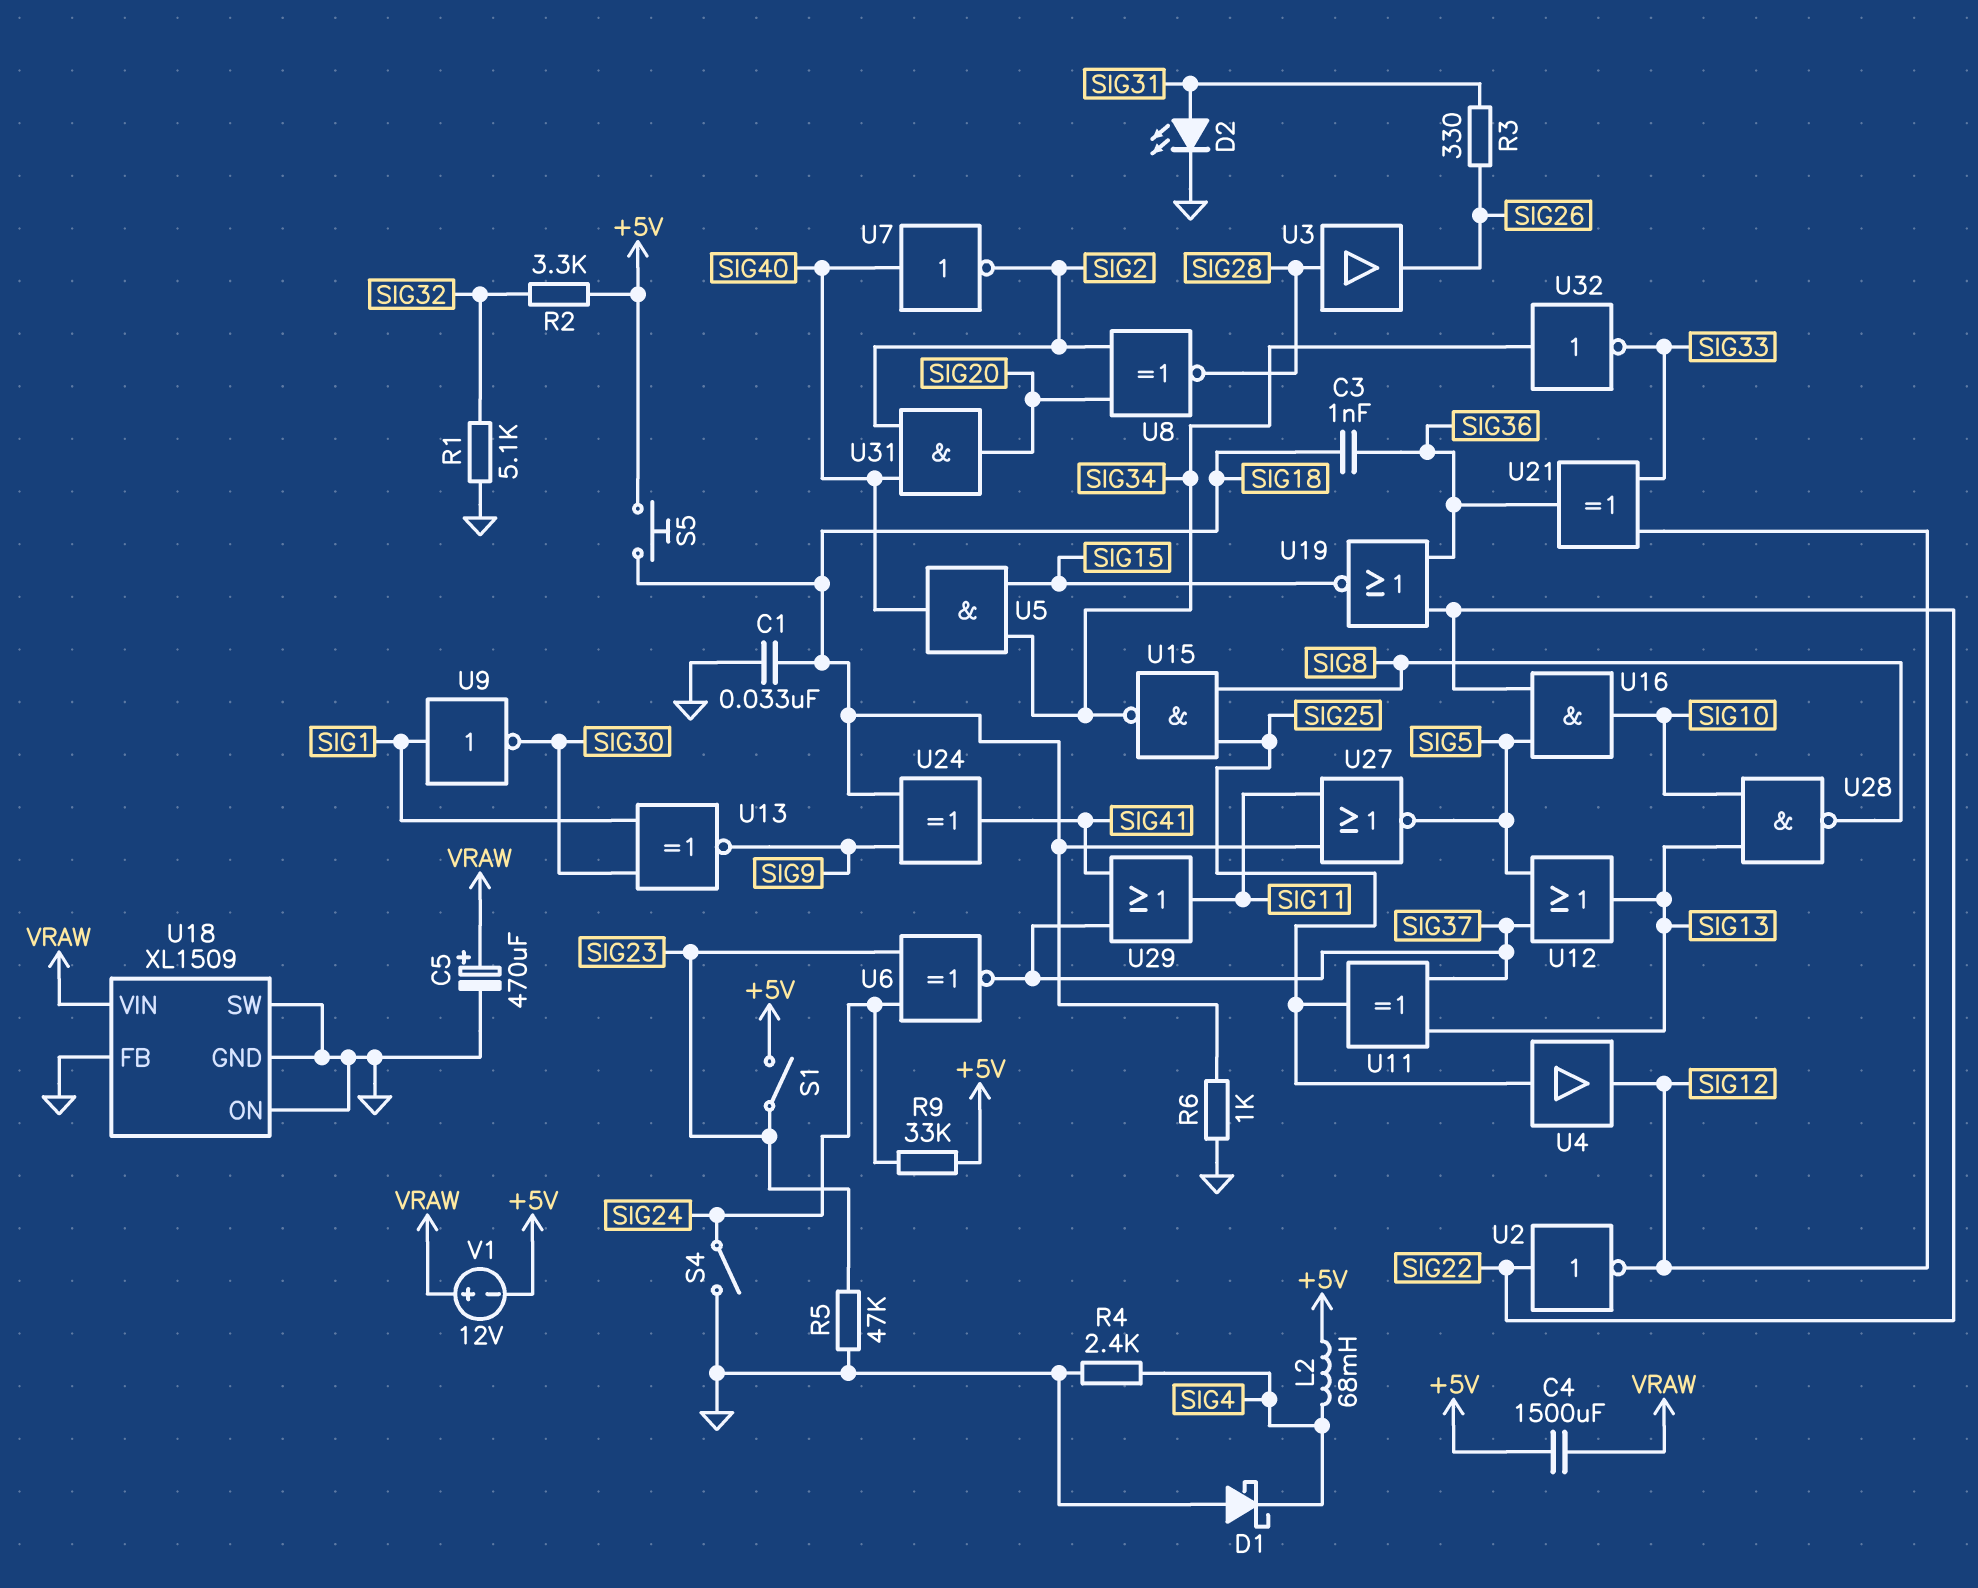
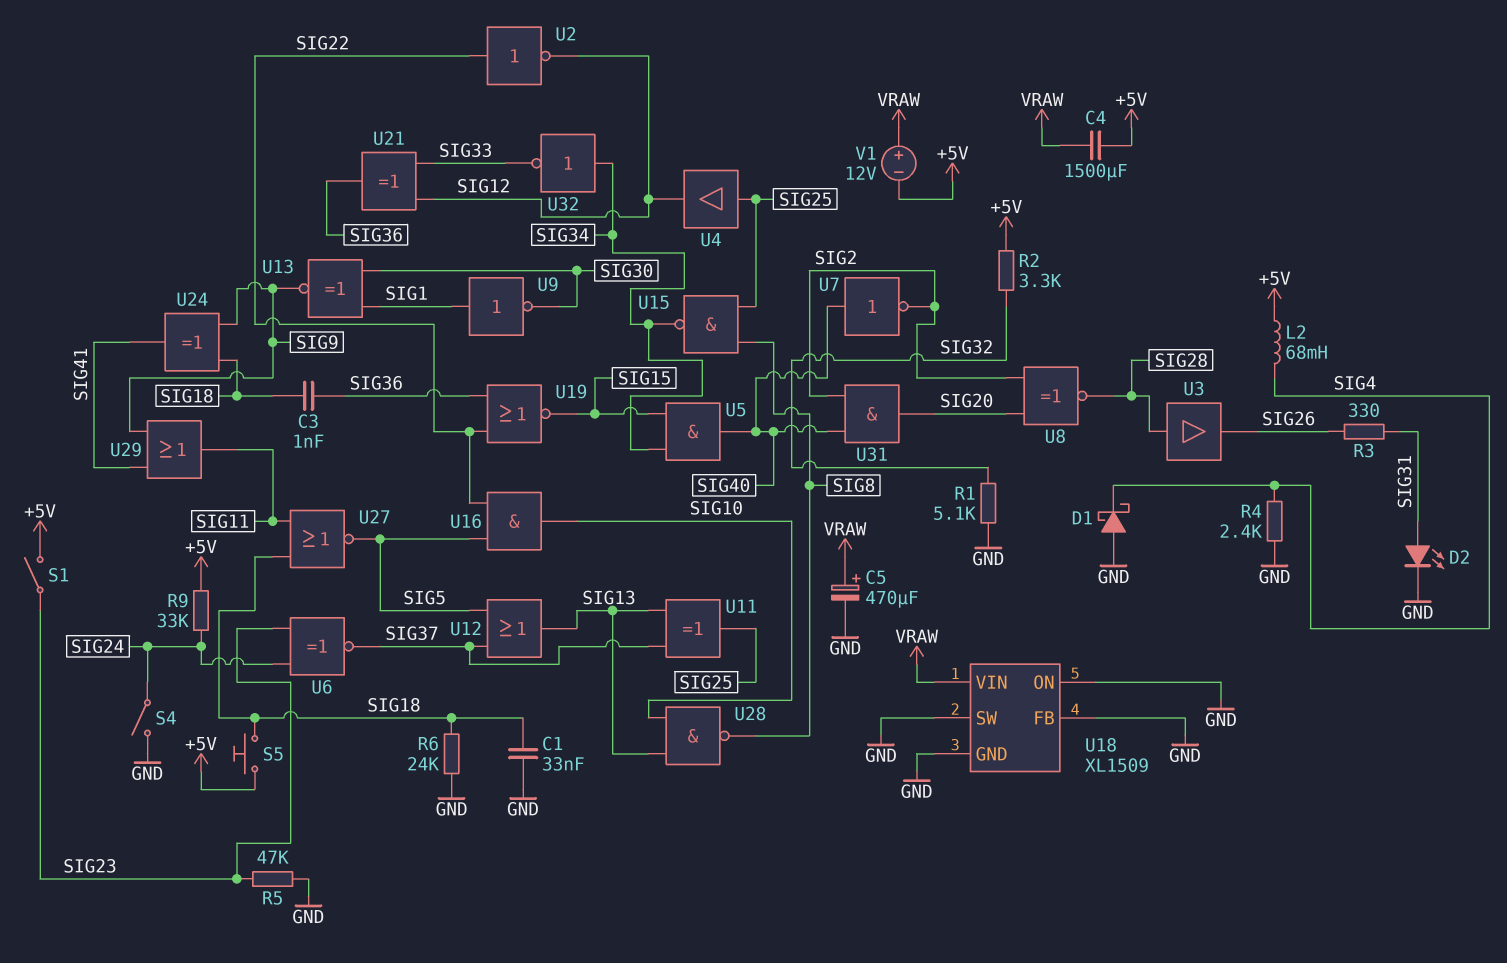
R6: 1k (GND, SIG18) -> 24k (GND, SIG18)
U29: OR (in SIG37, in SIG41, out SIG11) -> OR (in SIG9, in SIG41, out SIG11)

